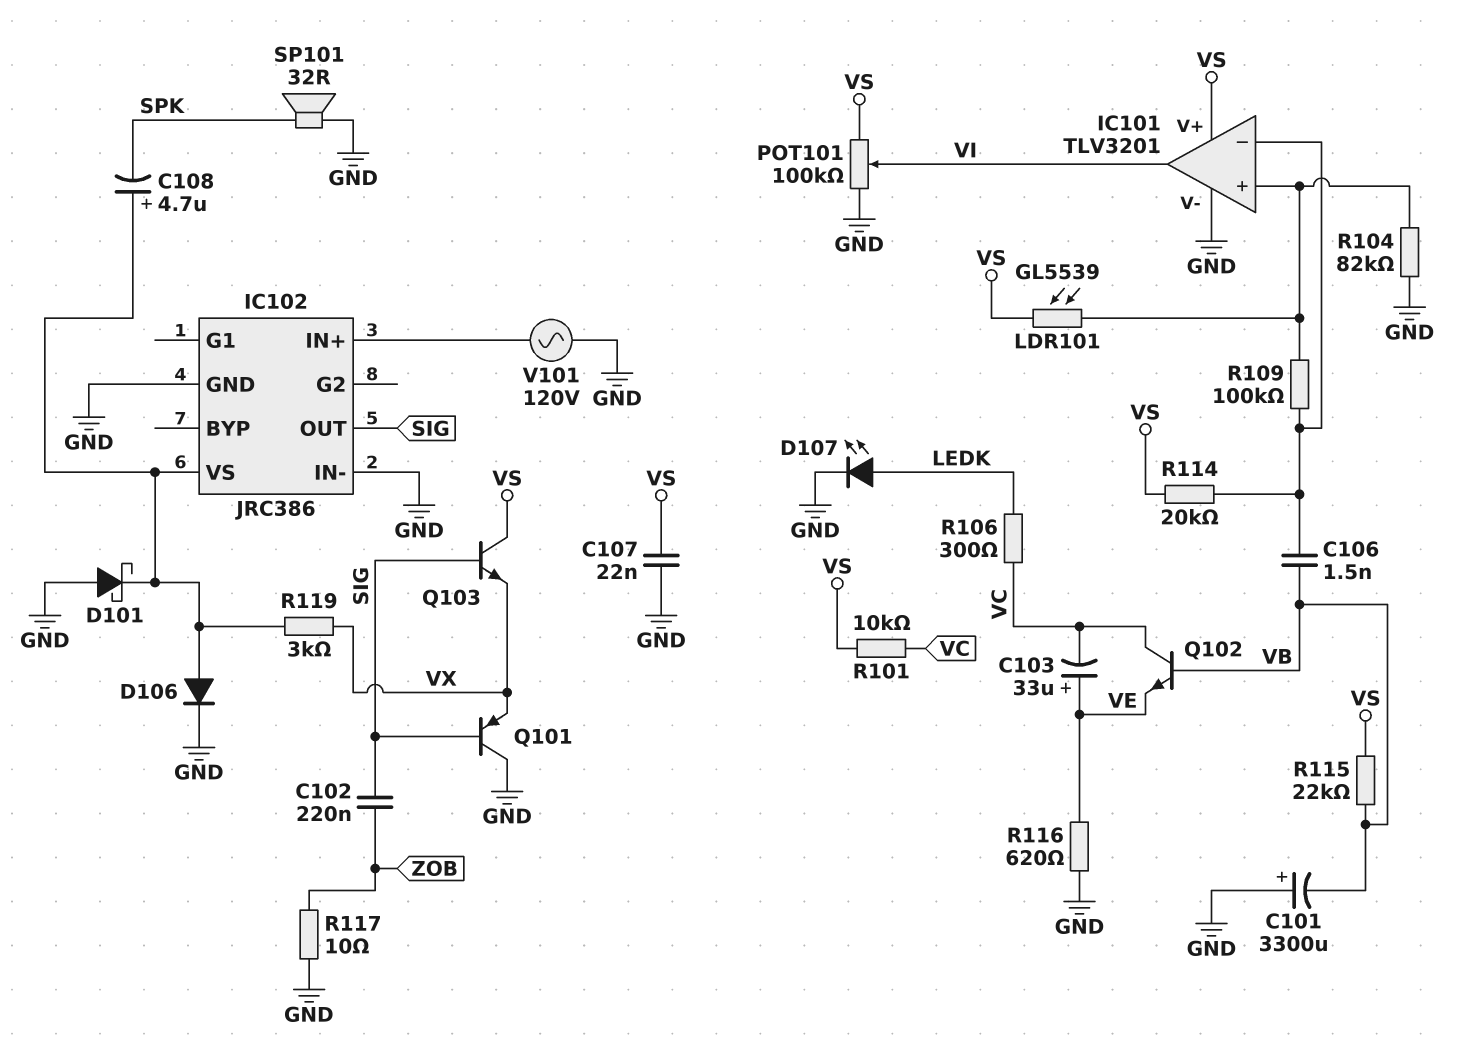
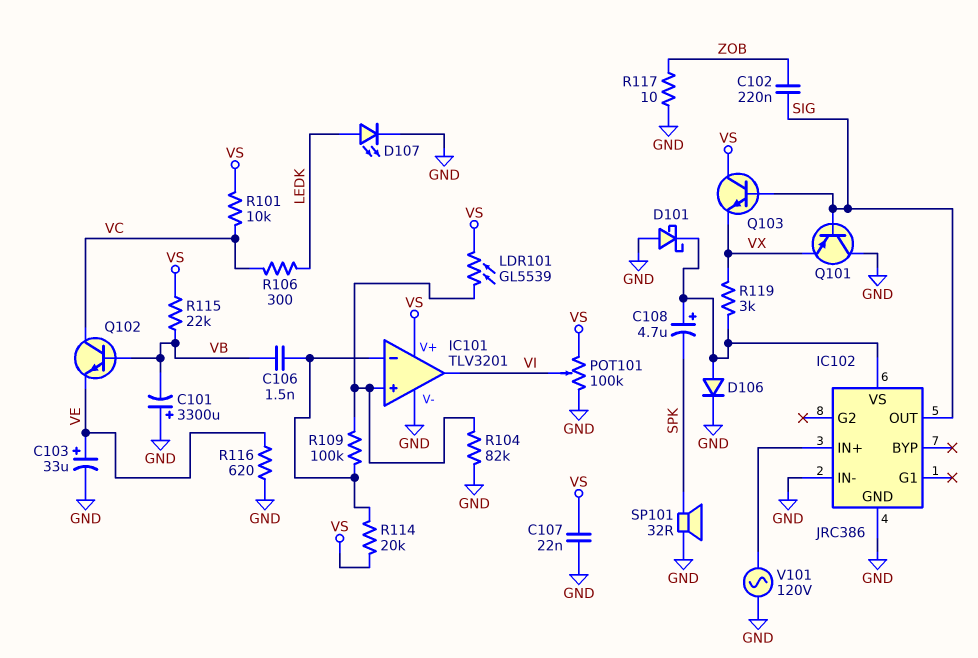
C103: 33uF (plus VE, minus VC) -> 33uF (plus VE, minus GND)

